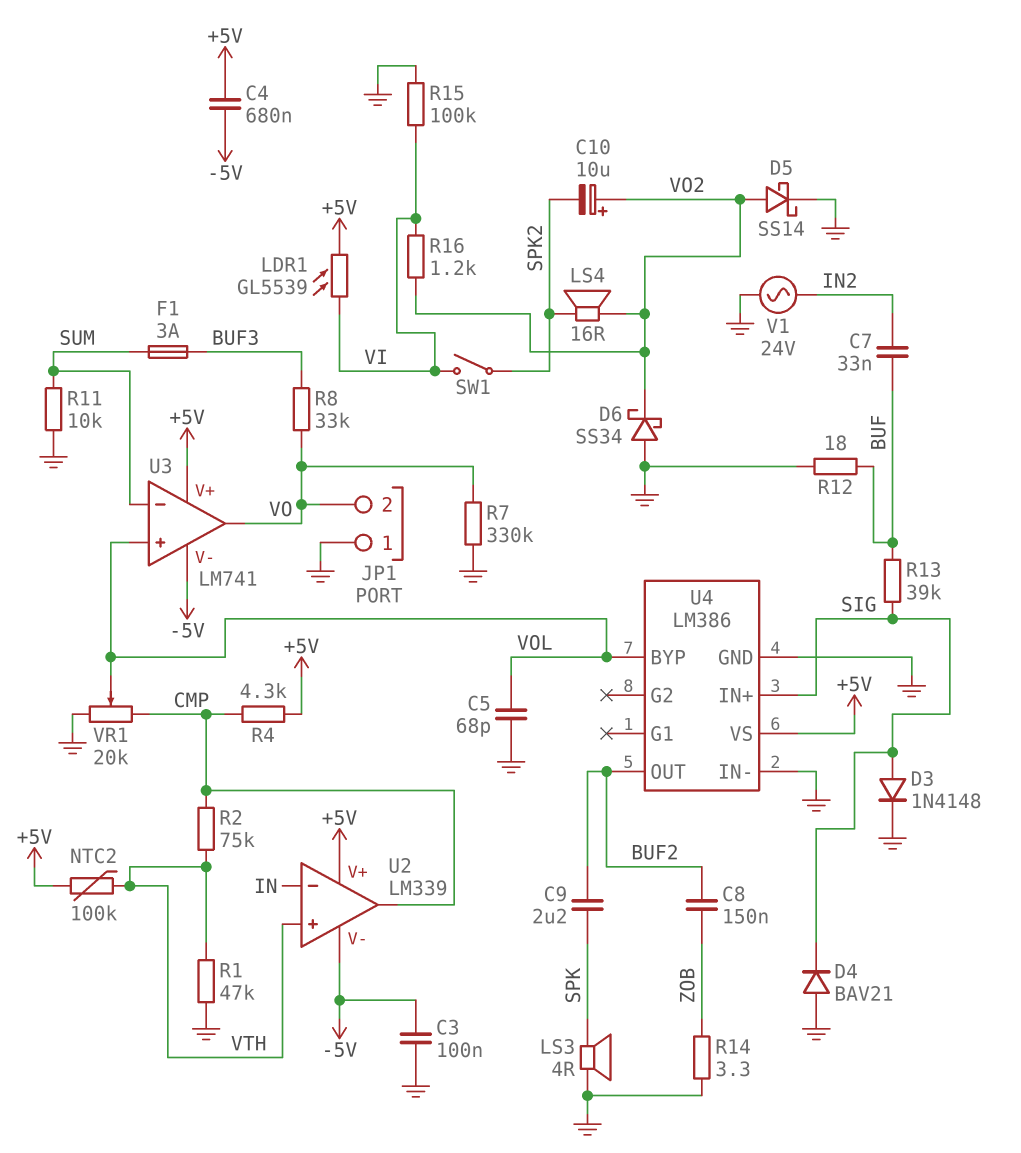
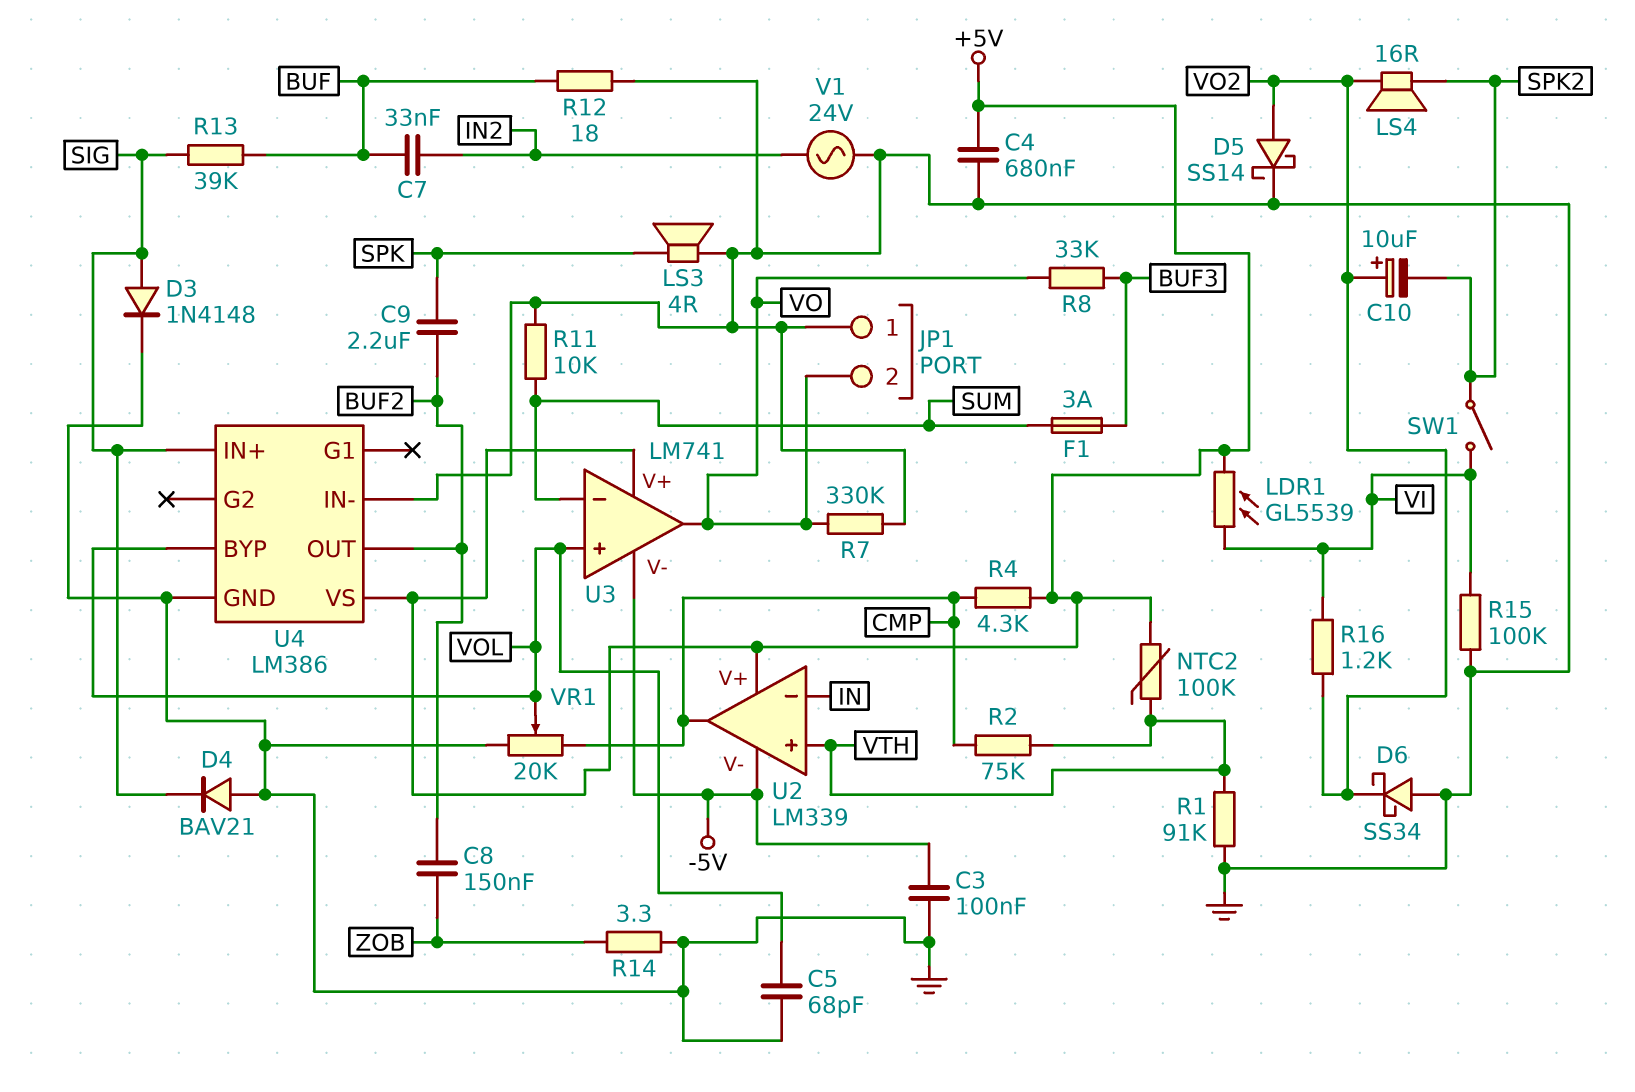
C4: 680nF (+5V, -5V) -> 680nF (+5V, GND)
R1: 47k (GND, VTH) -> 91k (GND, VTH)

